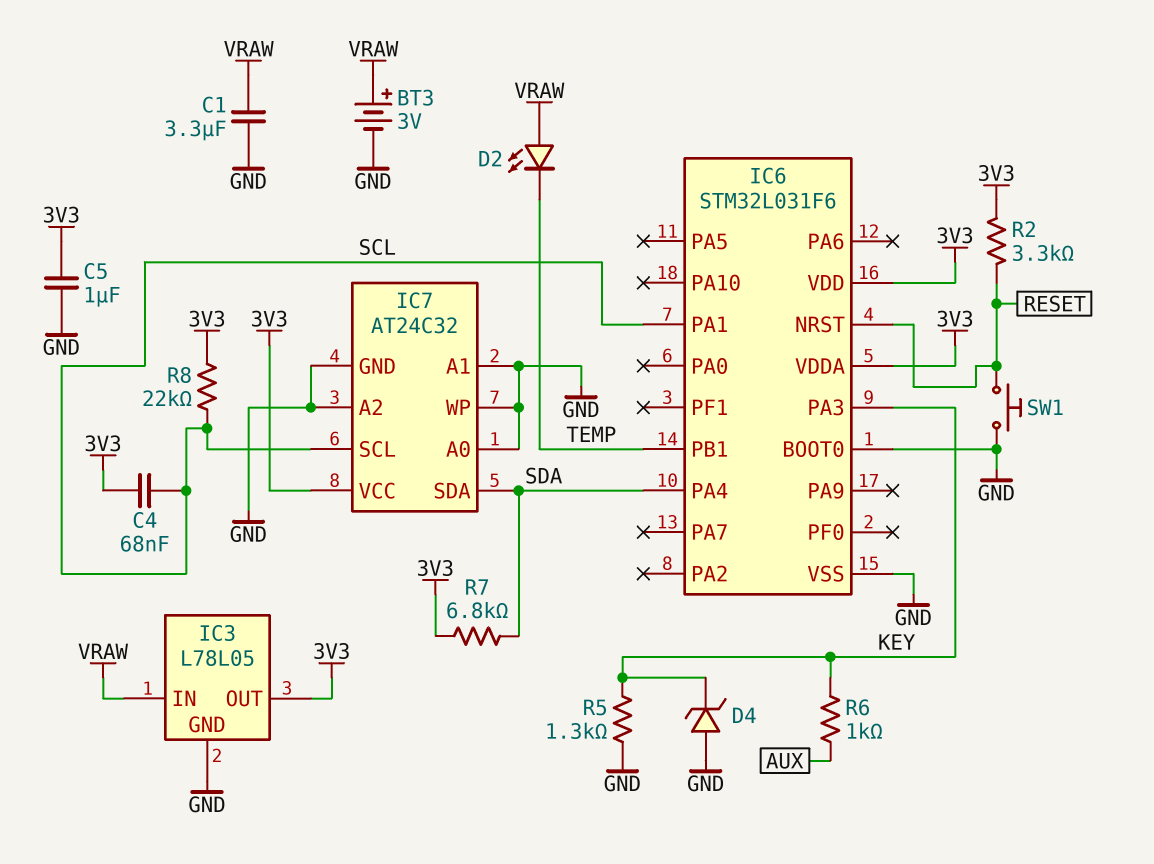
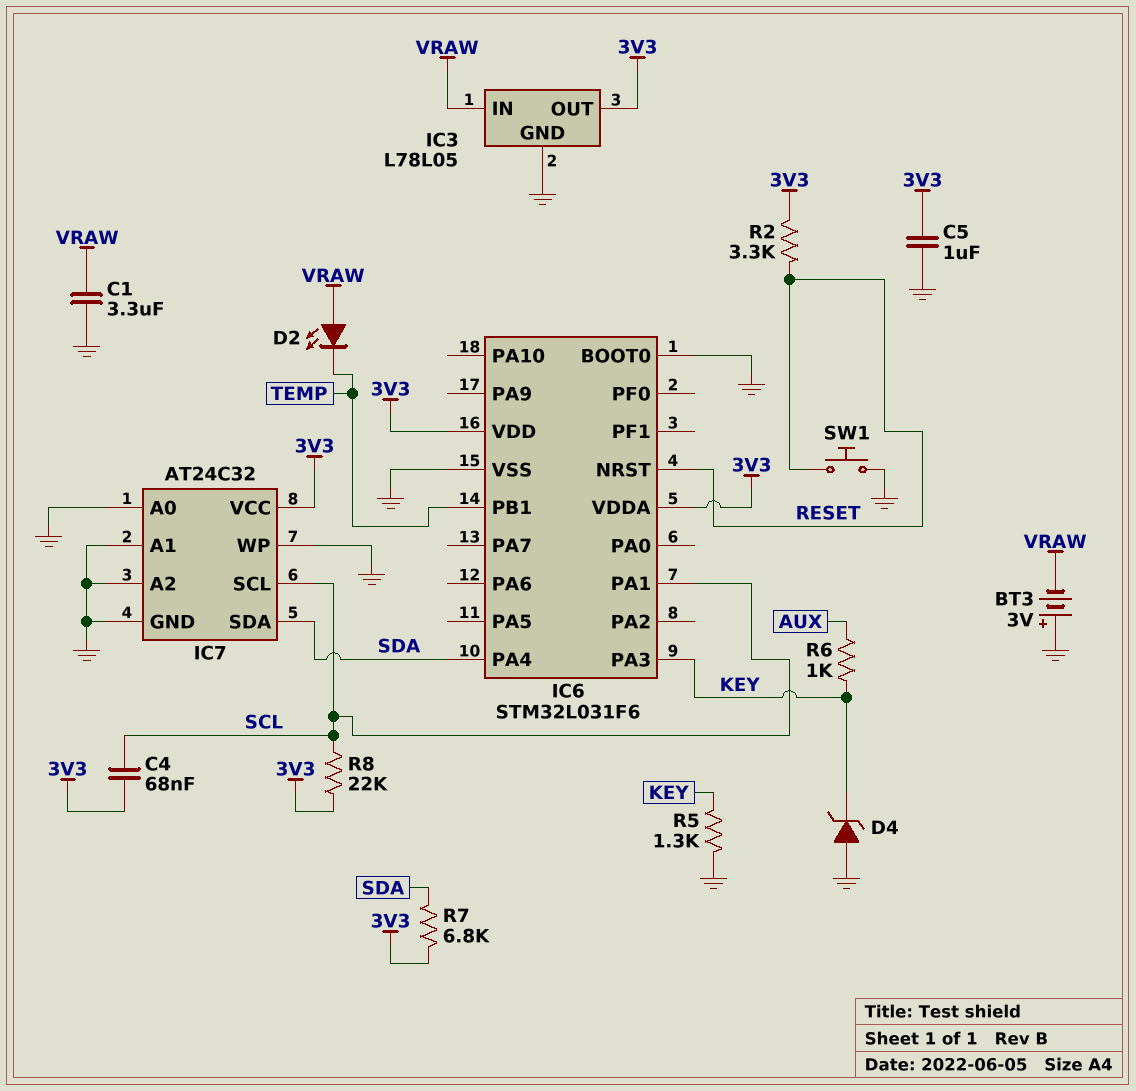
BT3: 3V (plus VRAW, minus GND) -> 3V (plus GND, minus VRAW)

